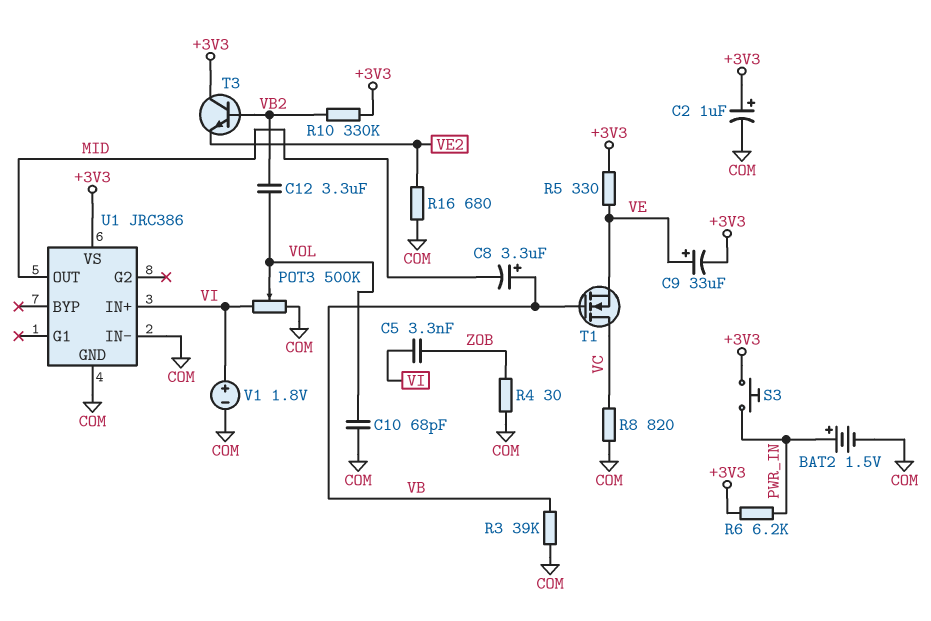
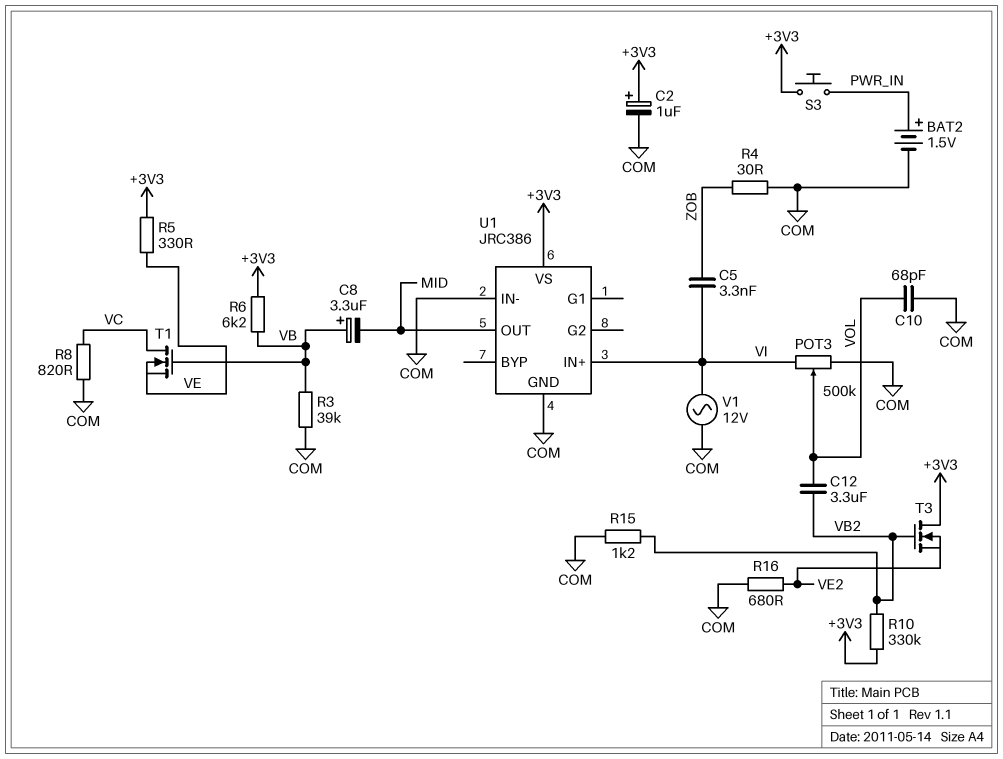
C9: 33uF (plus VE, minus +3V3) -> none
R6: 6.2k (+3V3, PWR_IN) -> 6.2k (+3V3, VB)
R15: none -> 1.2k (COM, VB2)
T3: NPN (B VB2, C +3V3, E VE2) -> NMOS (G VB2, D +3V3, S VE2)
V1: 1.8V (plus VI, minus COM) -> AC 12V (COM, VI)

